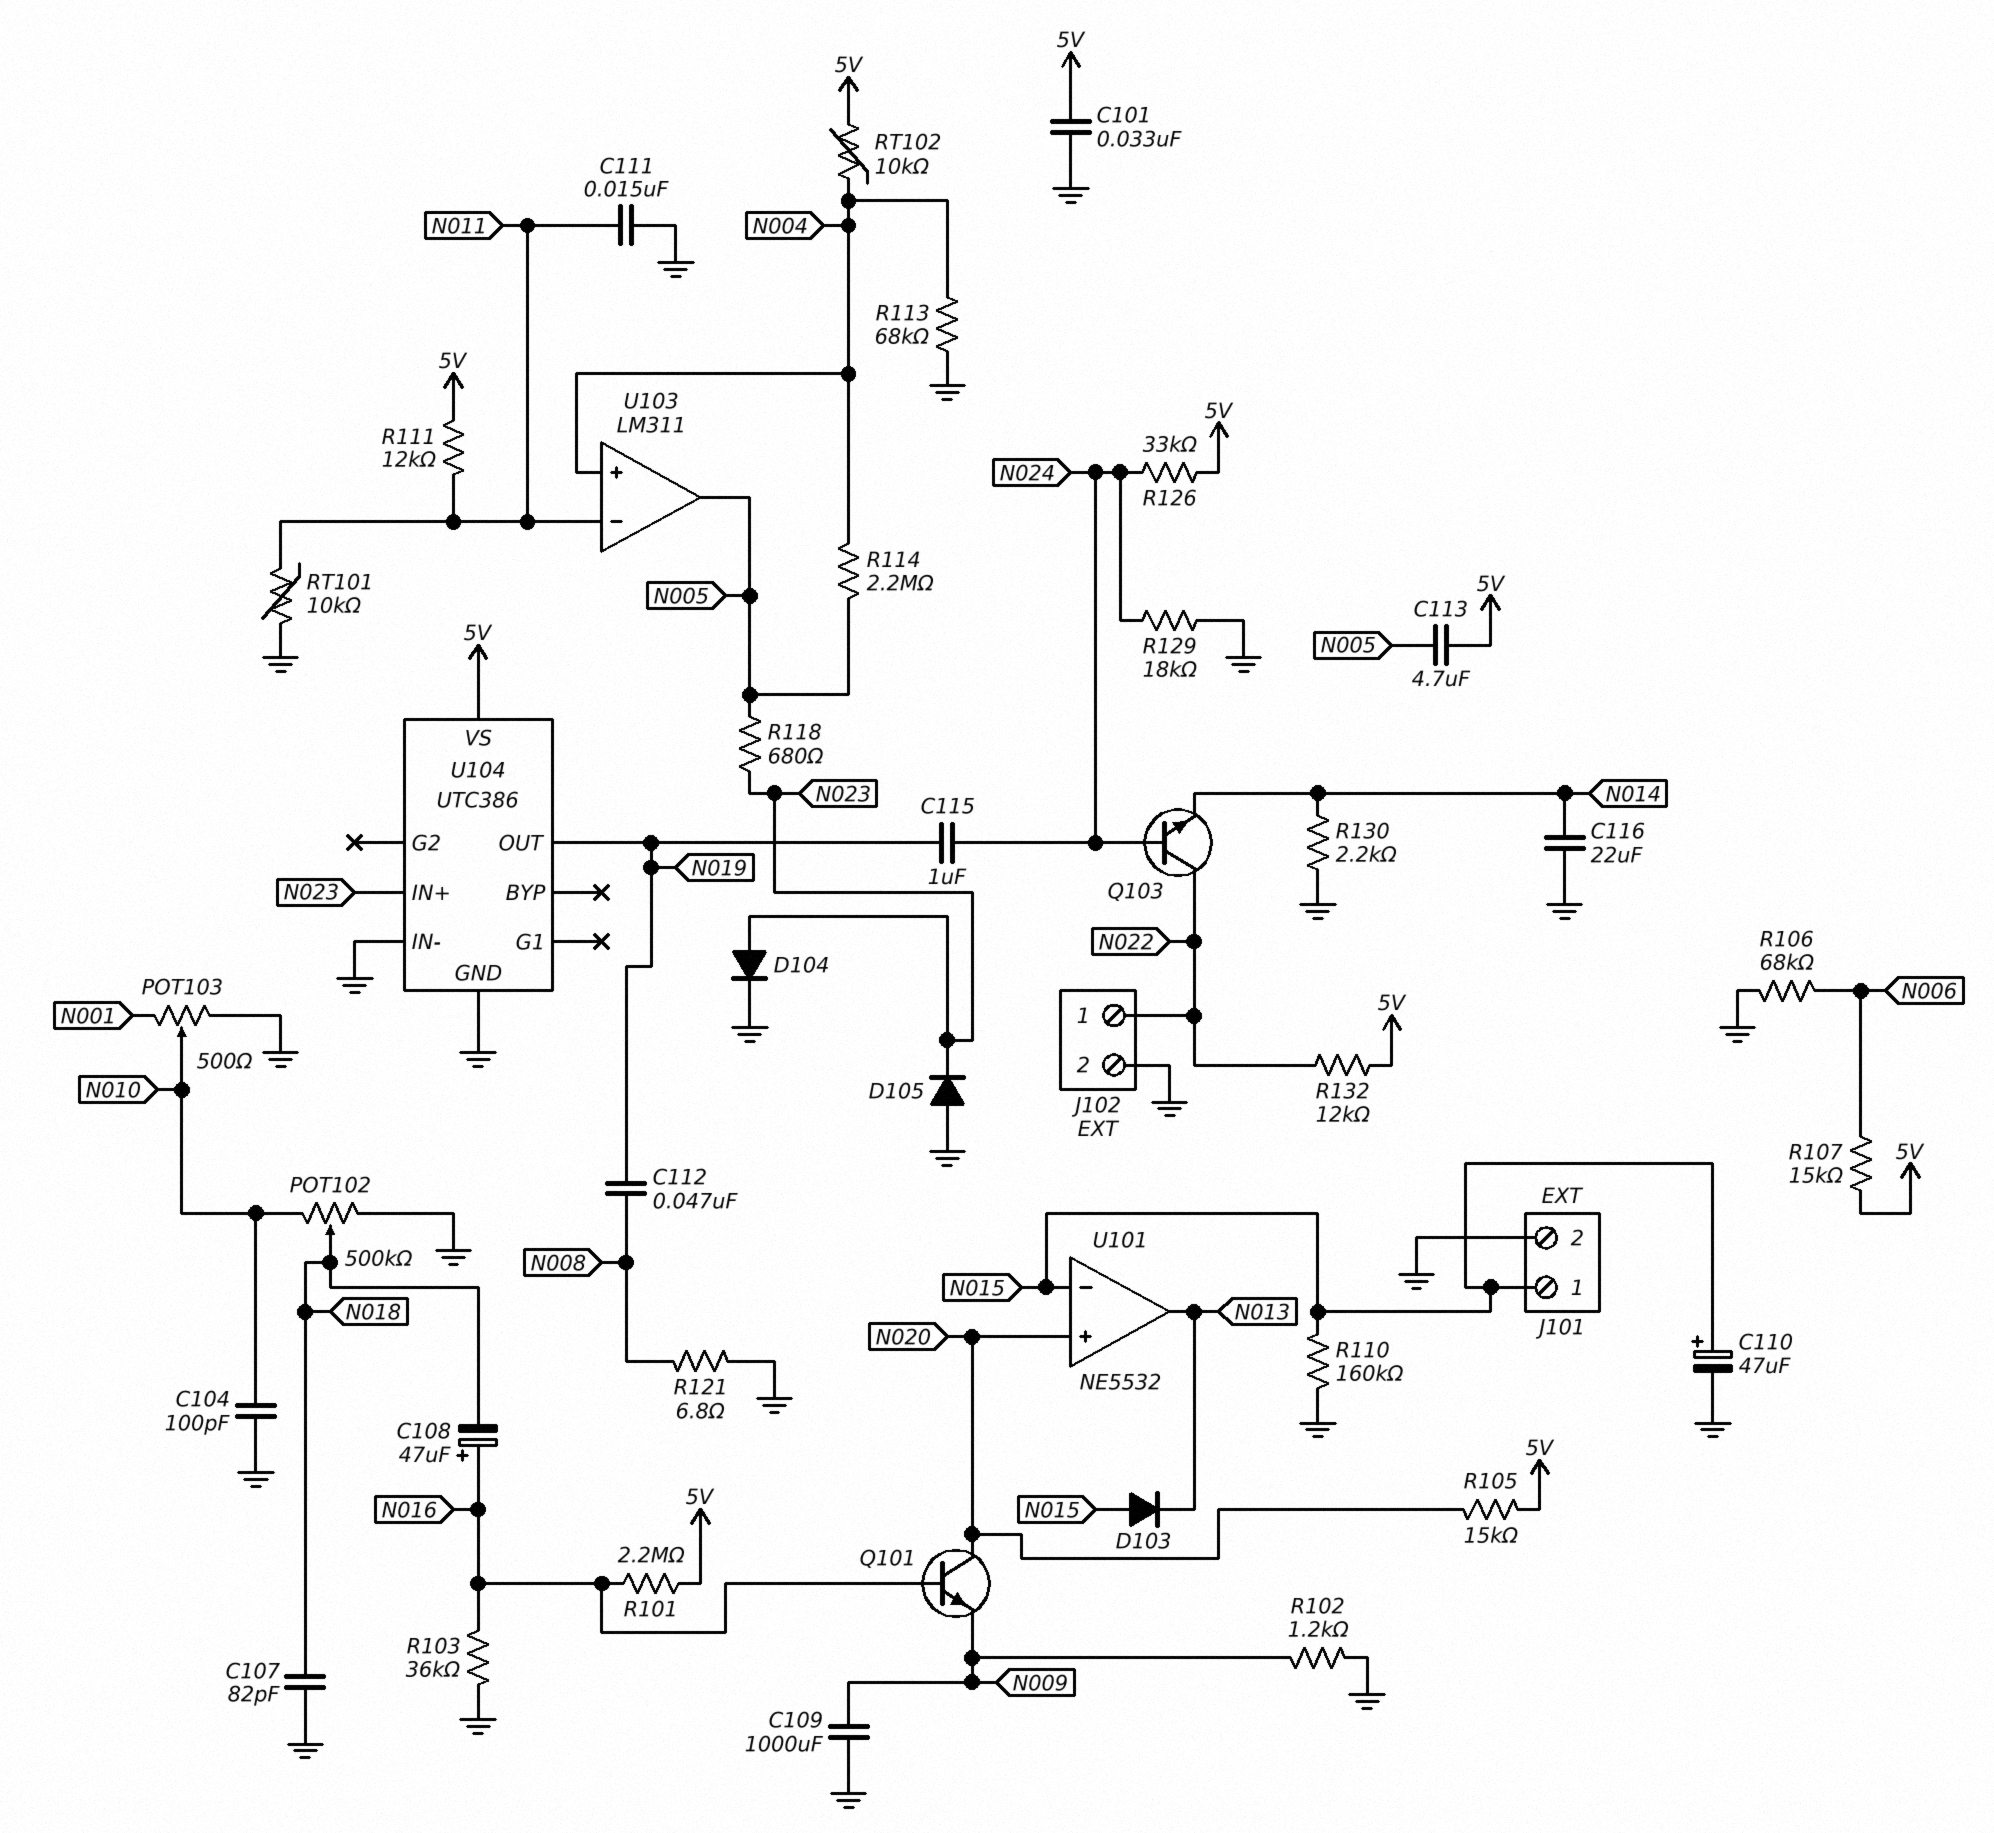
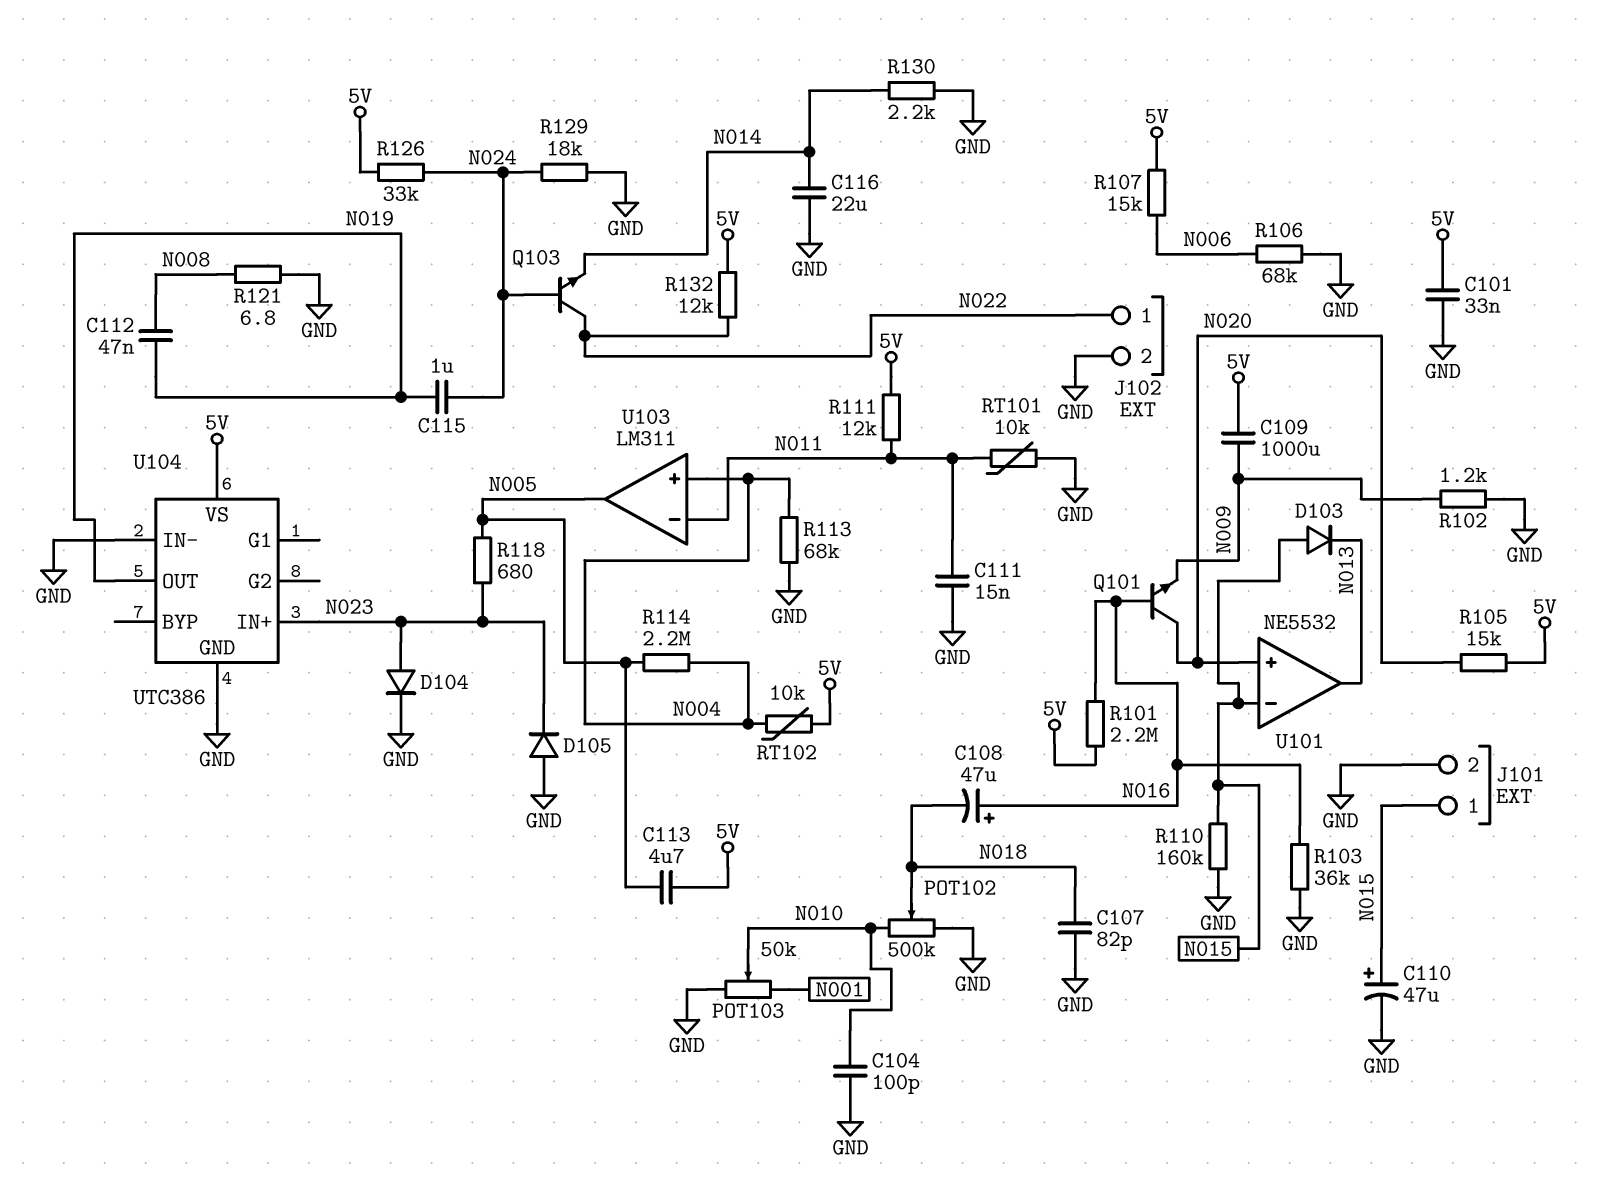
C109: 1000uF (GND, N009) -> 1000uF (5V, N009)
POT103: 500 (GND, N001, wiper N010) -> 50k (GND, N001, wiper N010)

